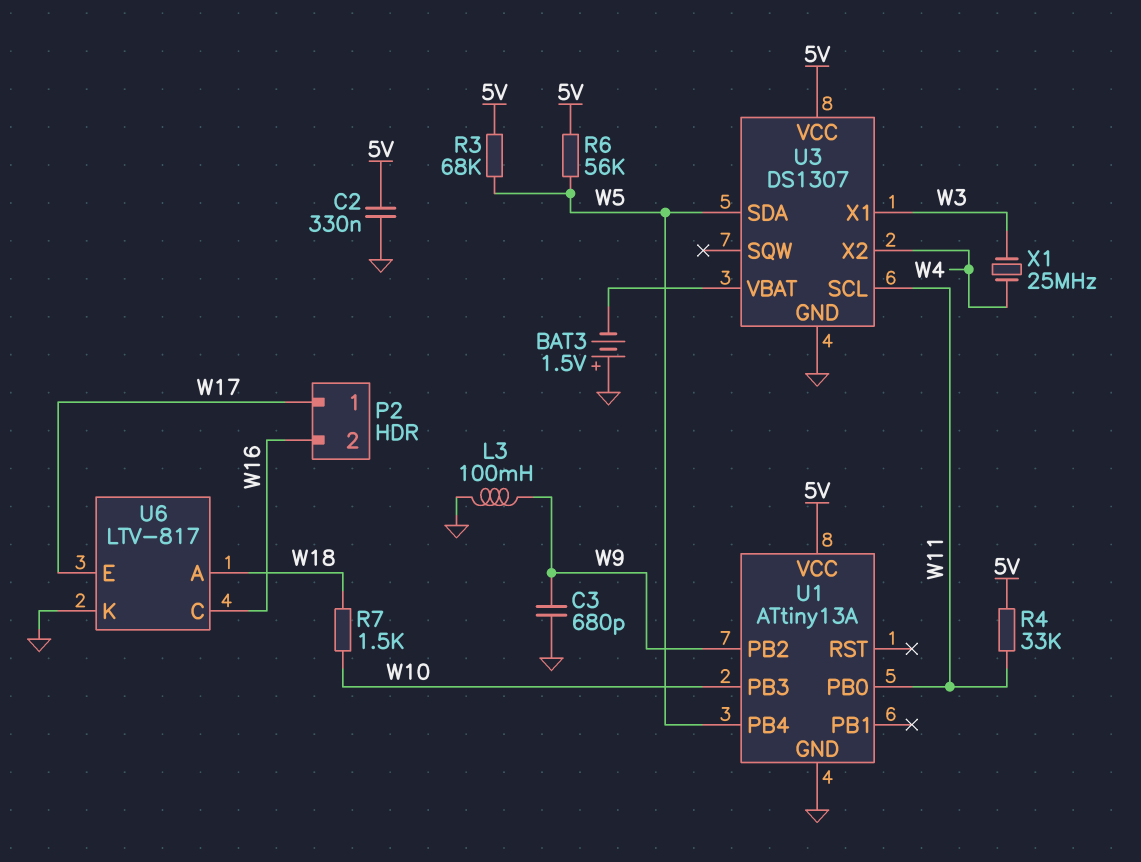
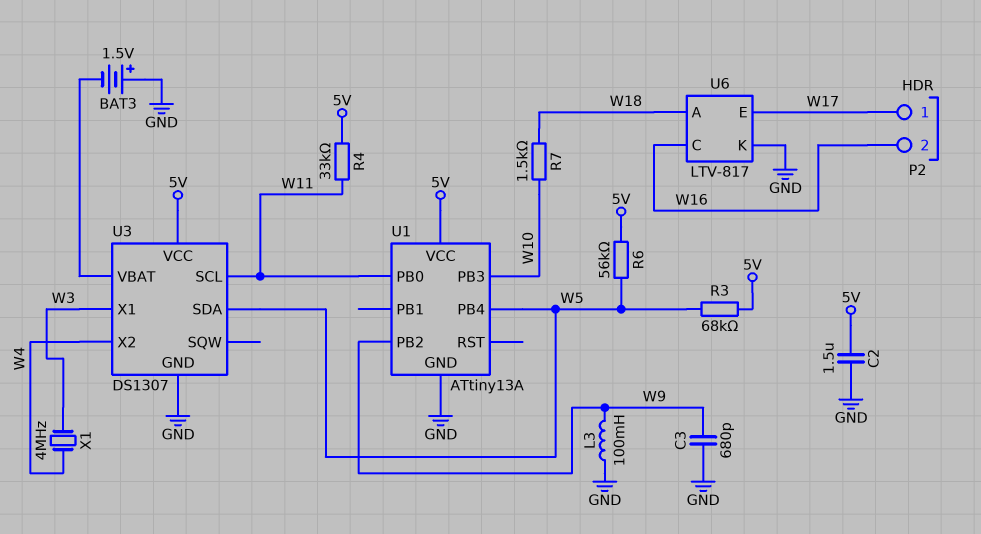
C2: 330nF (5V, GND) -> 1.5uF (5V, GND)
X1: 25MHz (W3, W4) -> 4MHz (W3, W4)

